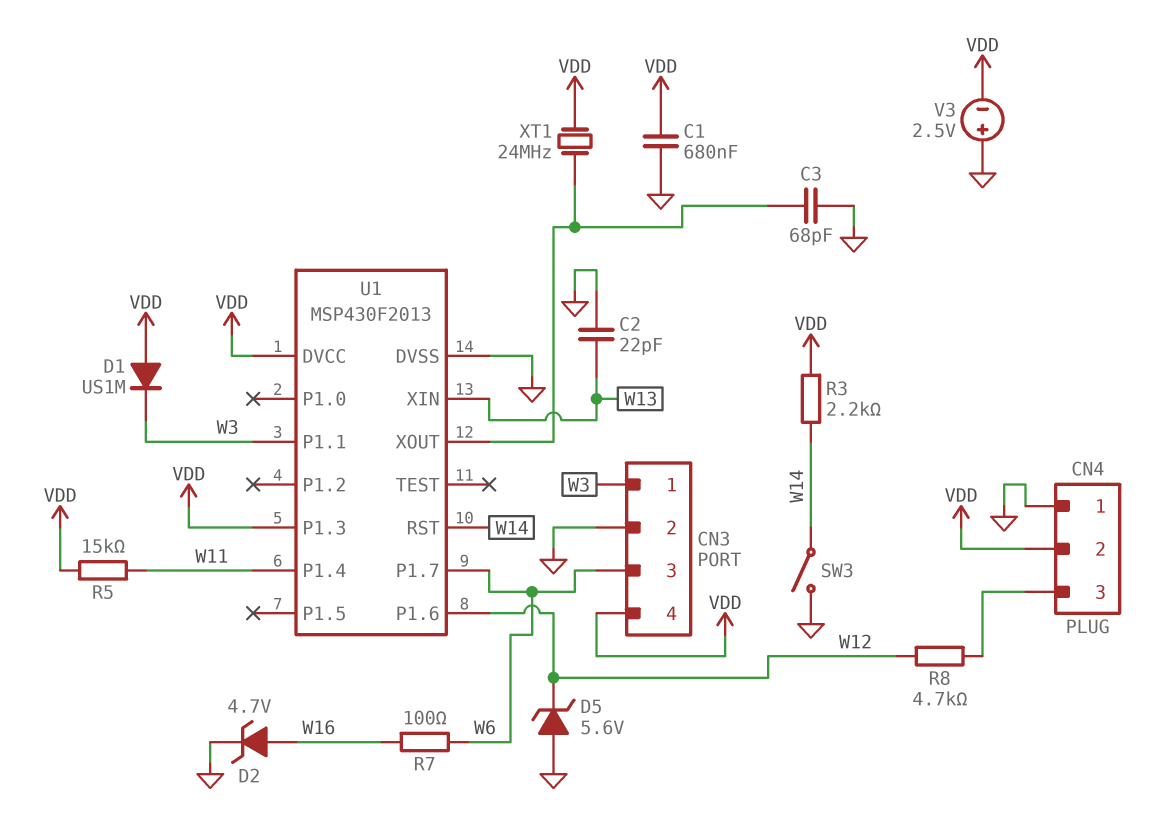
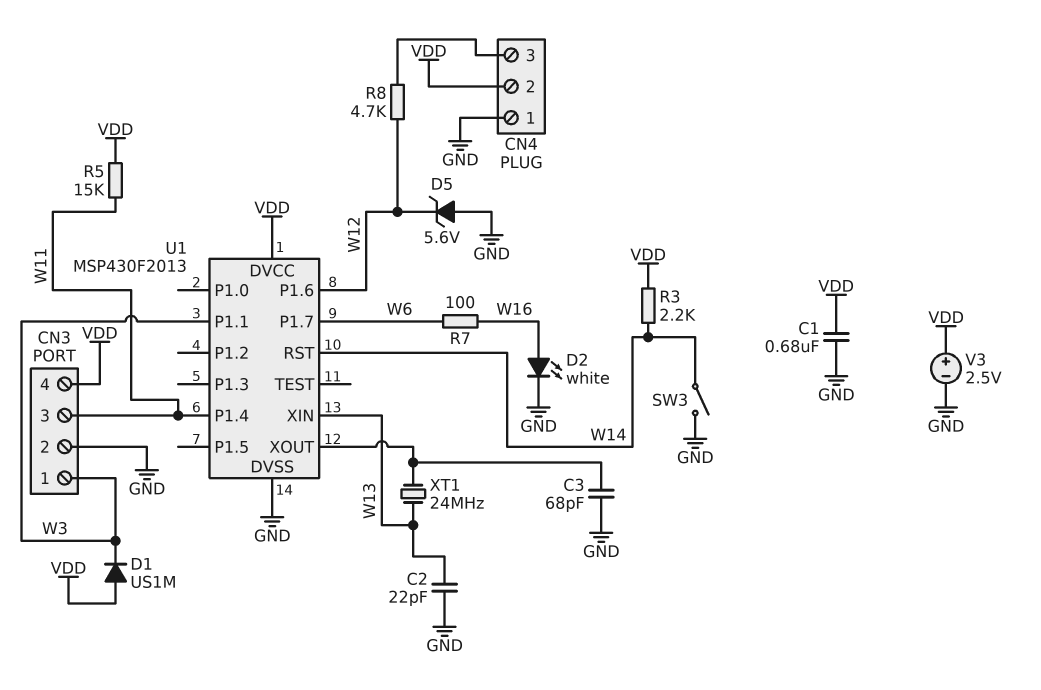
CN3 pin 3: W6 -> W11
D2: zener 4.7V (A W16, K GND) -> LED white (A W16, K GND)
U1 pin P1.3: VDD -> none
V3: 2.5V (plus GND, minus VDD) -> 2.5V (plus VDD, minus GND)
XT1: 24MHz (U1/XOUT, VDD) -> 24MHz (U1/XOUT, W13)

